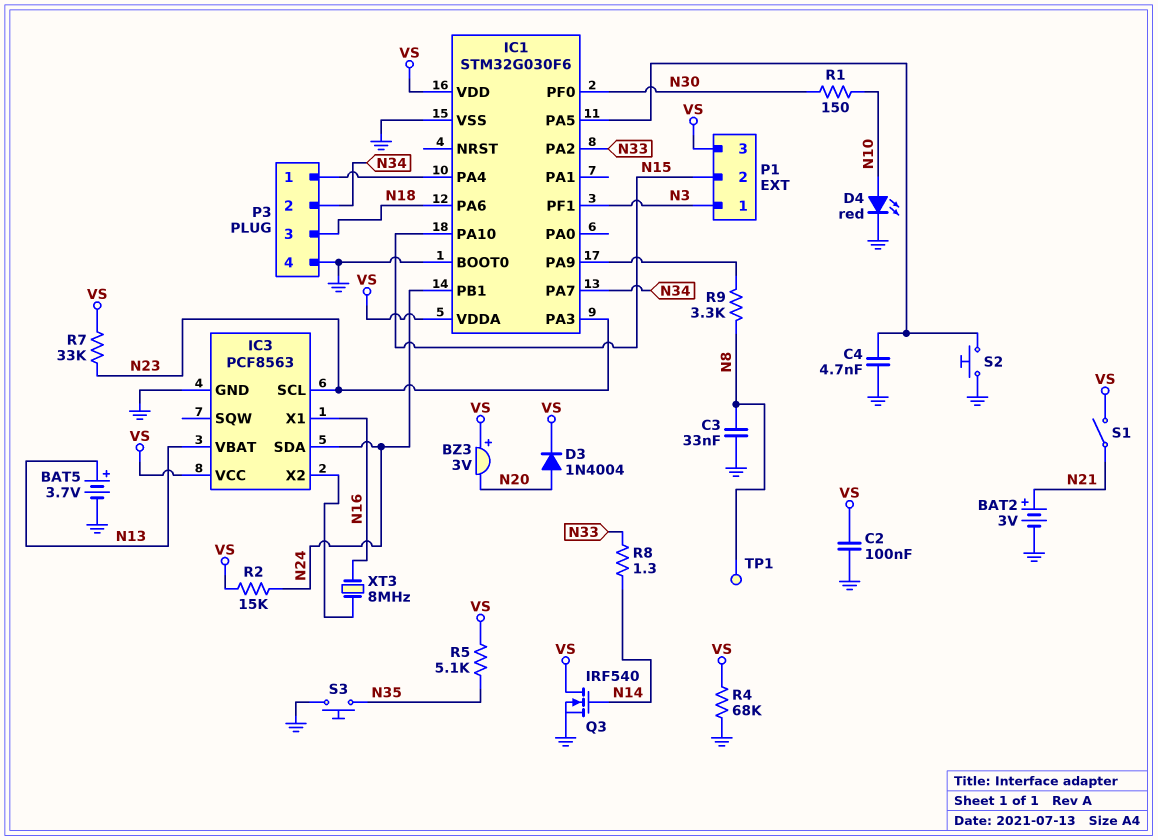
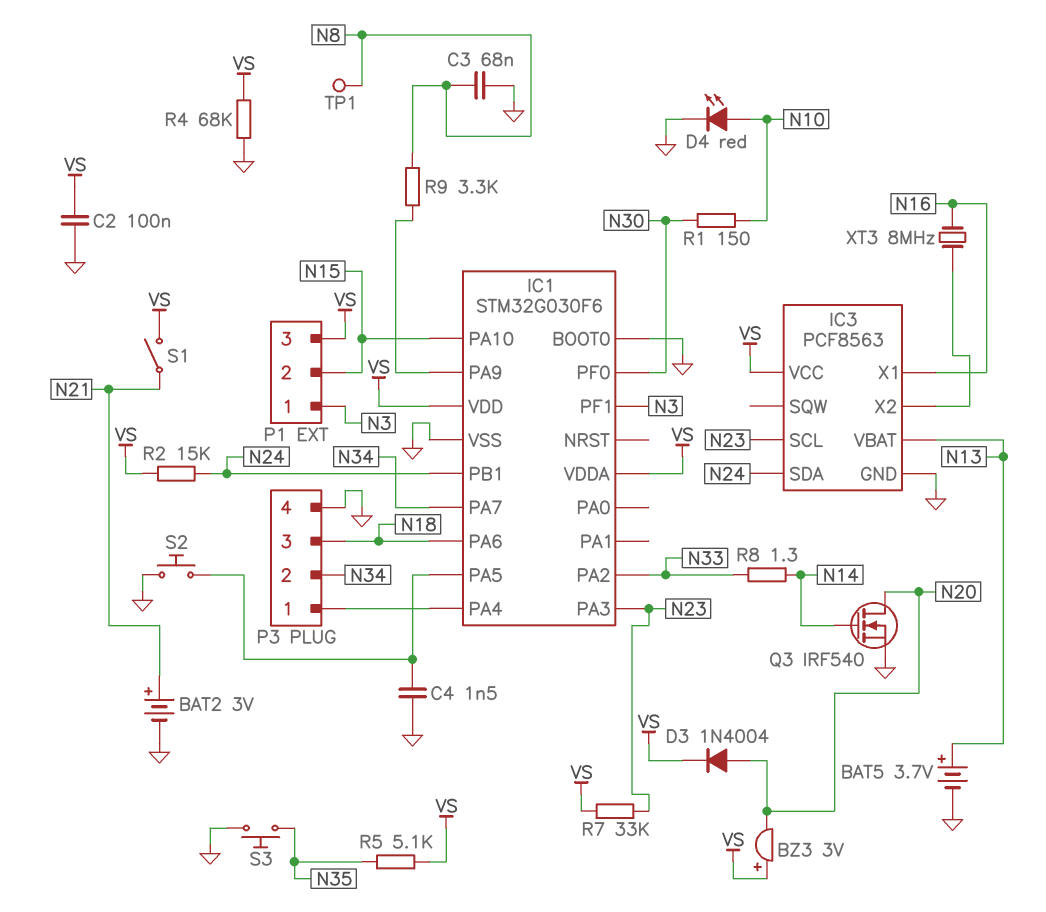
C3: 33nF (GND, N8) -> 68nF (GND, N8)
C4: 4.7nF (GND, IC1/PA5) -> 1.5nF (GND, IC1/PA5)
Q3: NMOS IRF540 (G N14, D VS, S GND) -> NMOS IRF540 (G N14, D N20, S GND)

